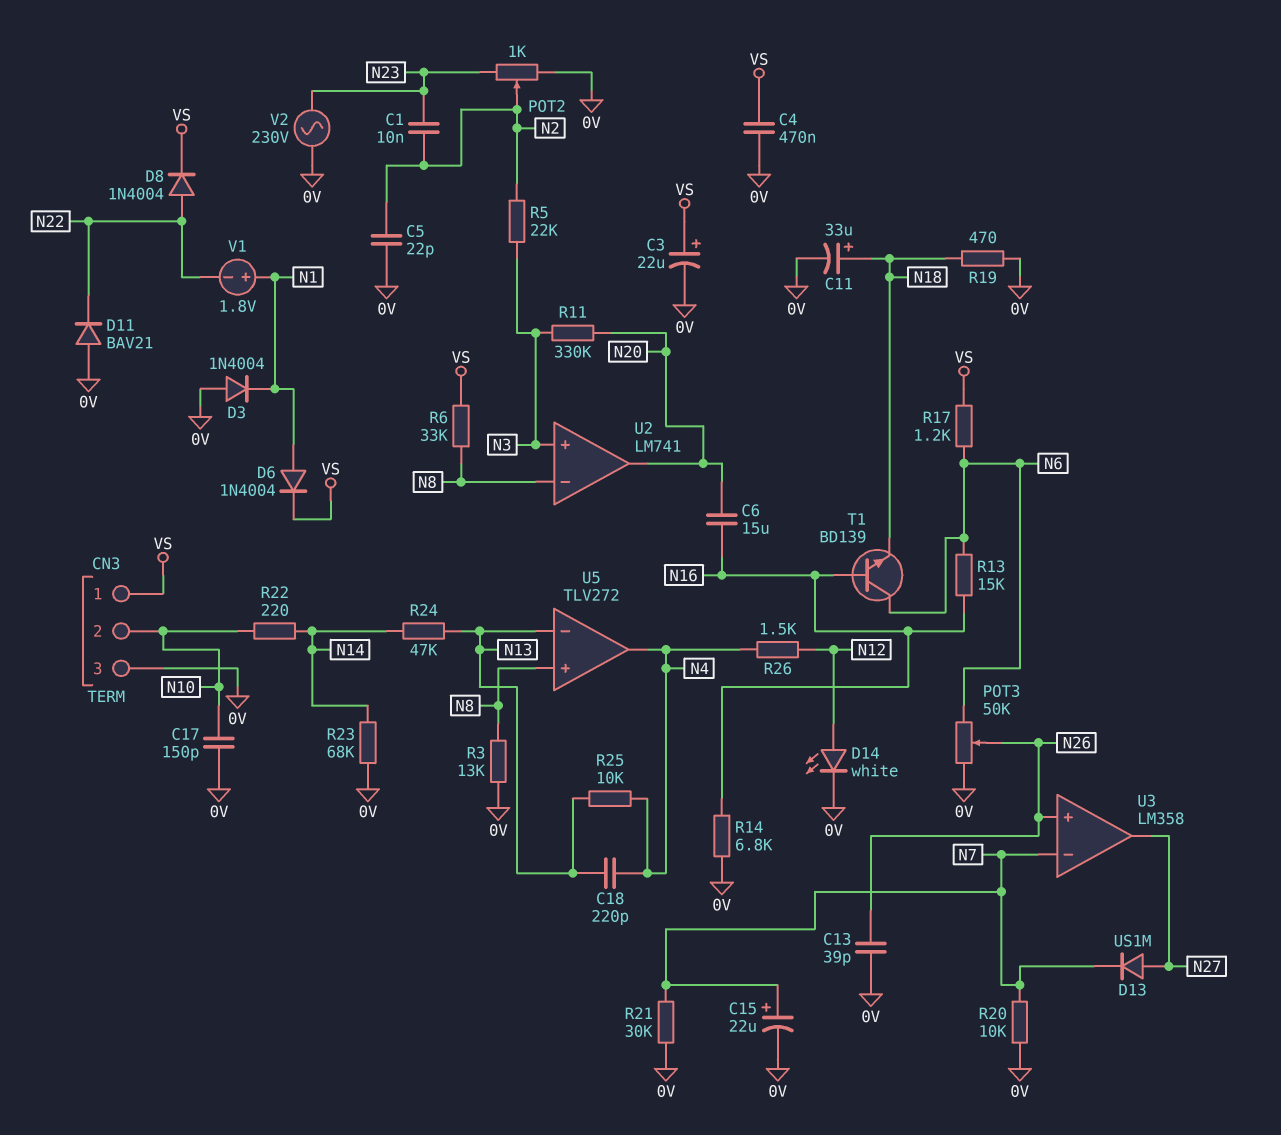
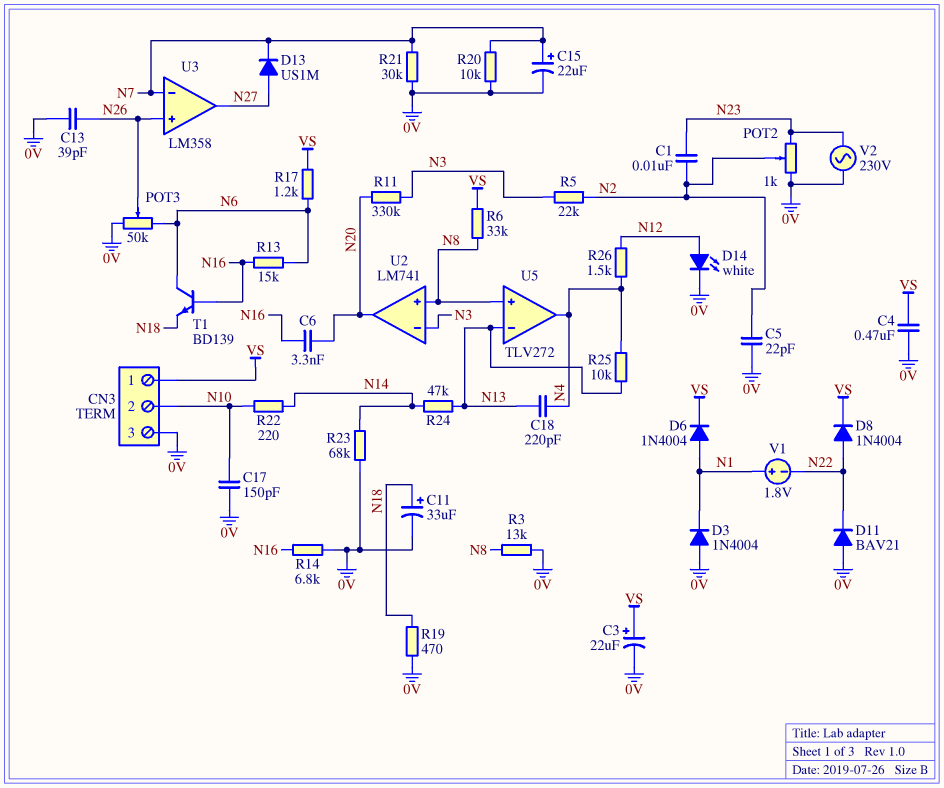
C6: 15uF (N16, N20) -> 3.3nF (N16, N20)
U2 pin in+: N3 -> N8
U2 pin in-: N8 -> N3

